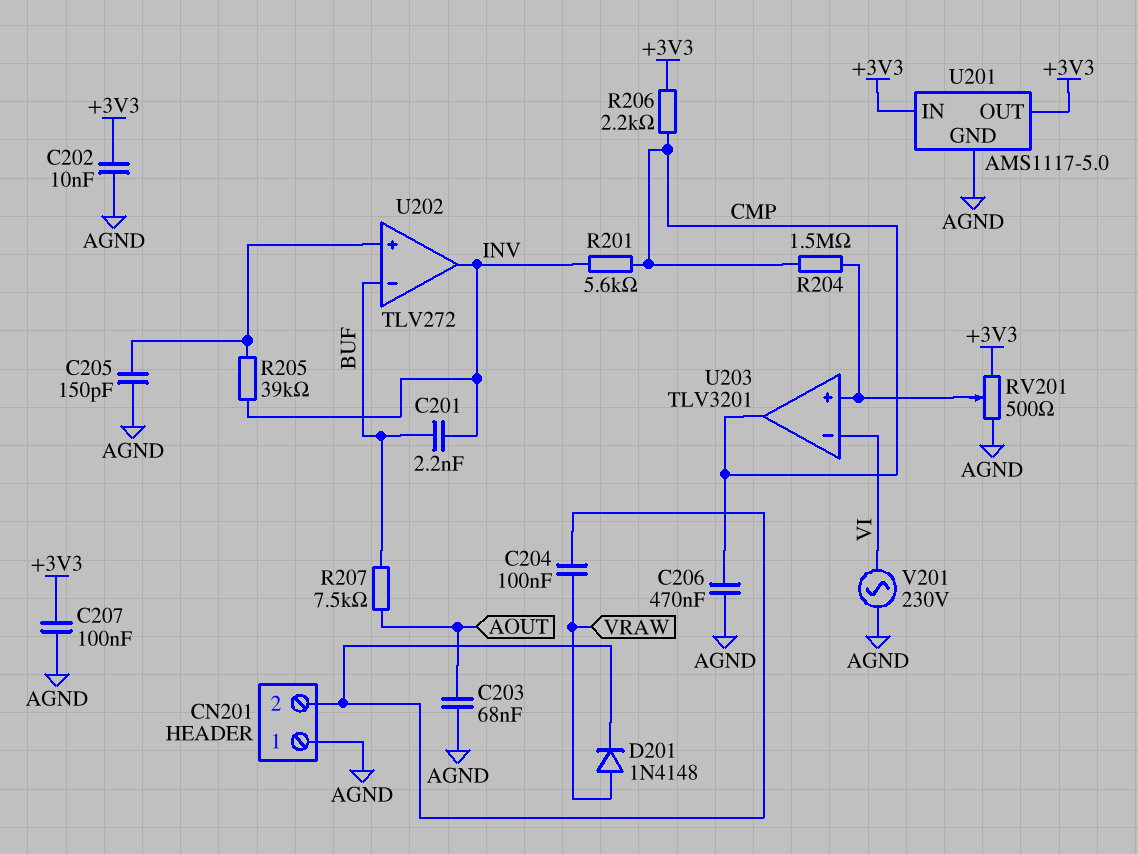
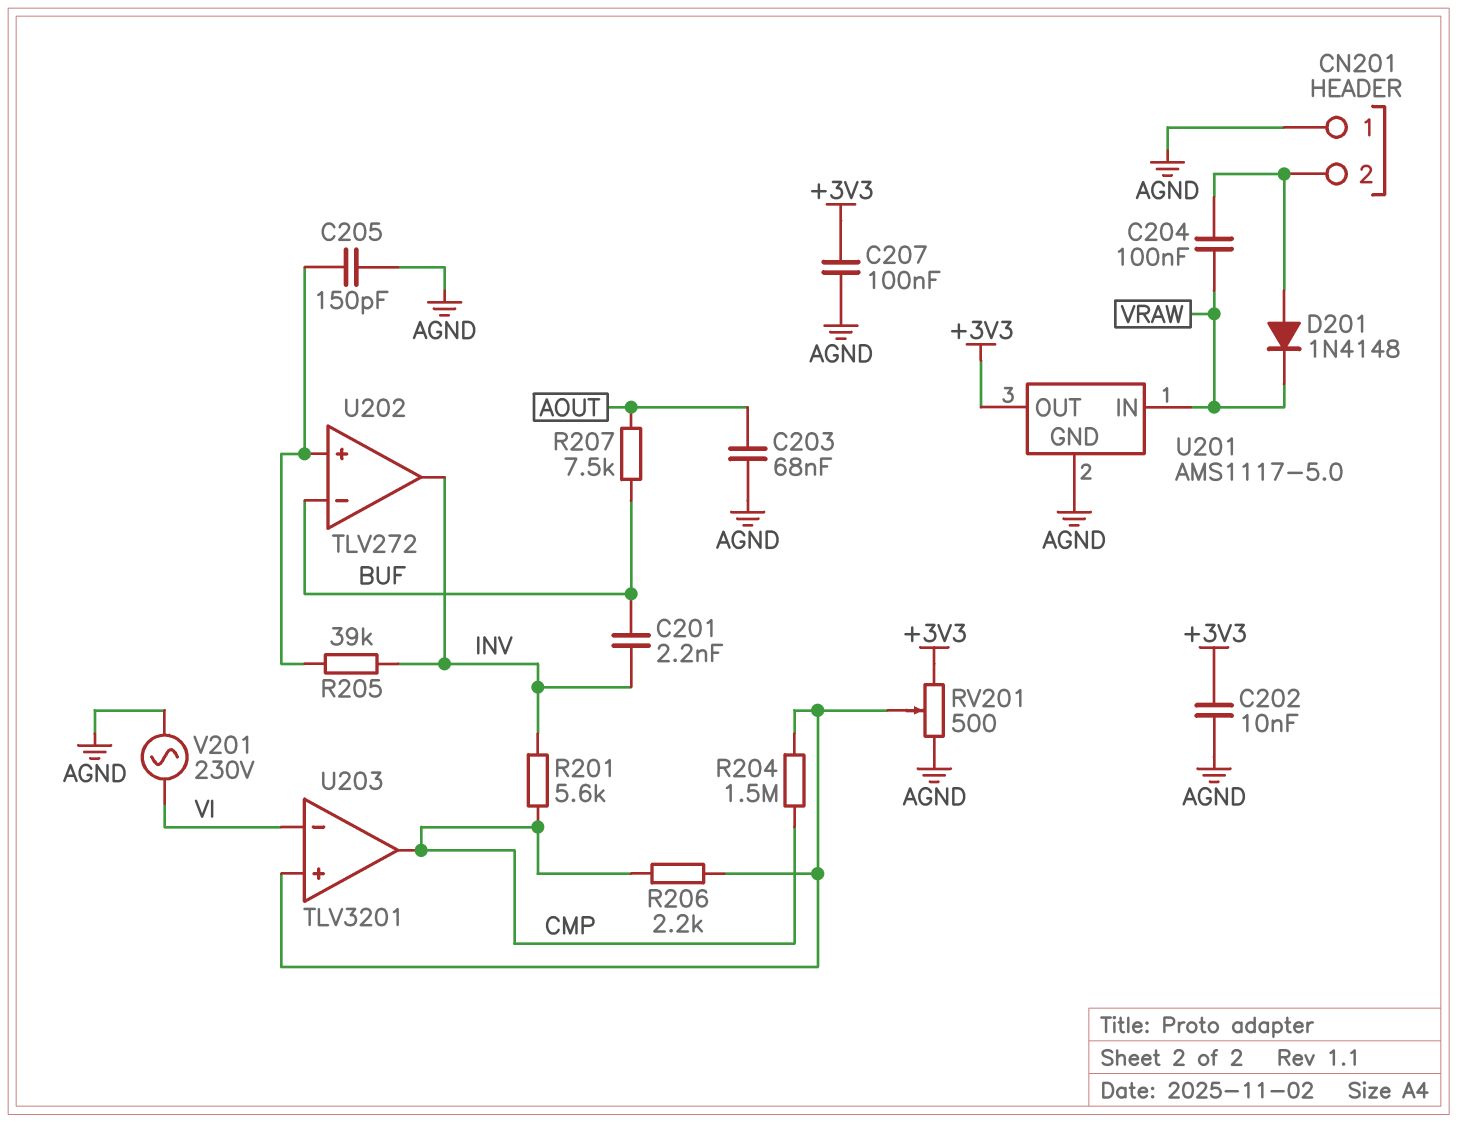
C206: 470nF (AGND, CMP) -> none
D201: diode 1N4148 (A VRAW, K CN201/2) -> diode 1N4148 (A CN201/2, K VRAW)
R206: 2.2k (+3V3, CMP) -> 2.2k (CMP, U203/in+)
U201 pin IN: +3V3 -> VRAW

